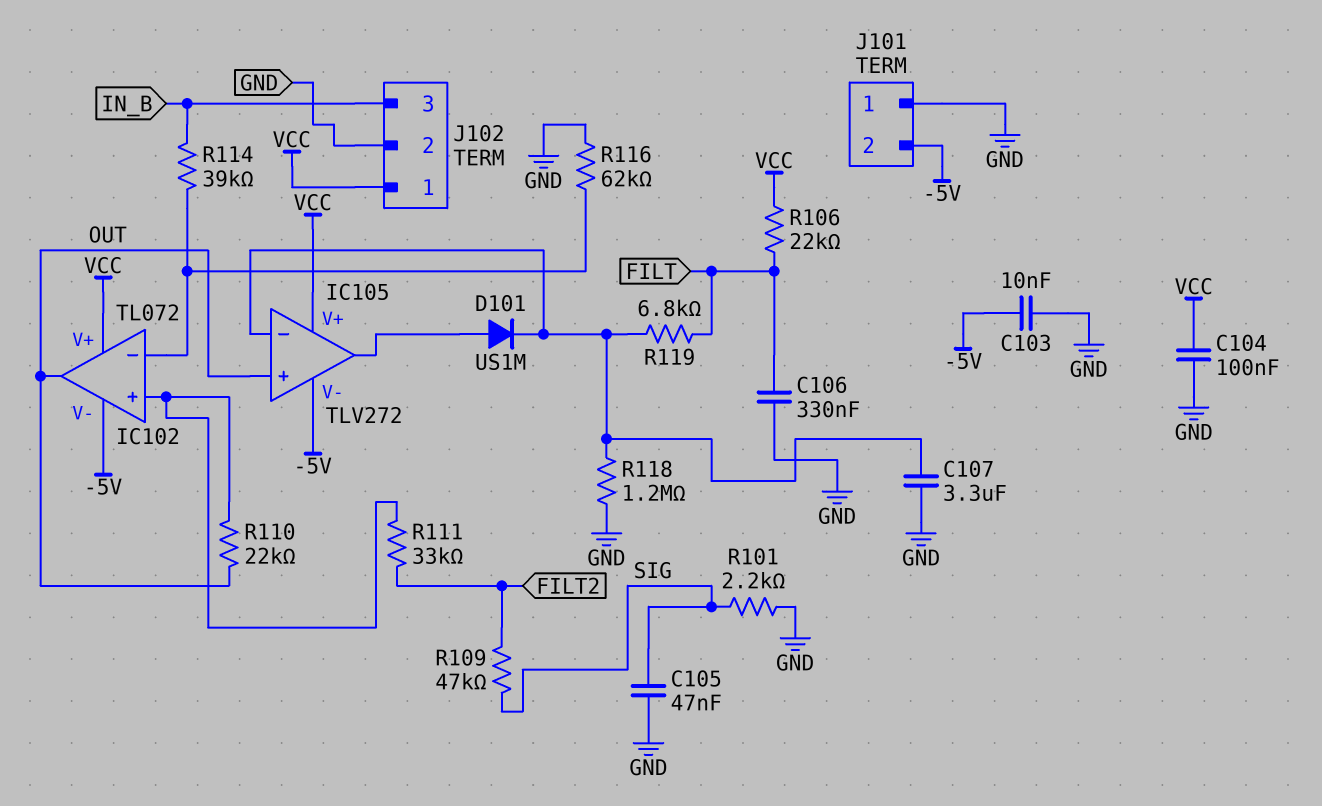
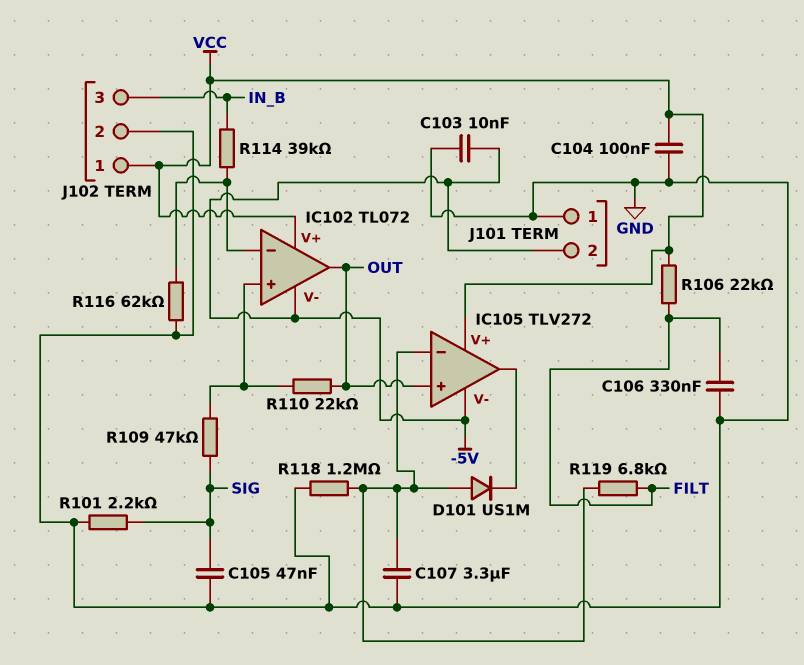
D101: diode US1M (A IC105/out, K IC105/in-) -> diode US1M (A IC105/in-, K IC105/out)
R109: 47k (FILT2, SIG) -> 47k (IC102/in+, SIG)
R111: 33k (FILT2, IC102/in+) -> none

